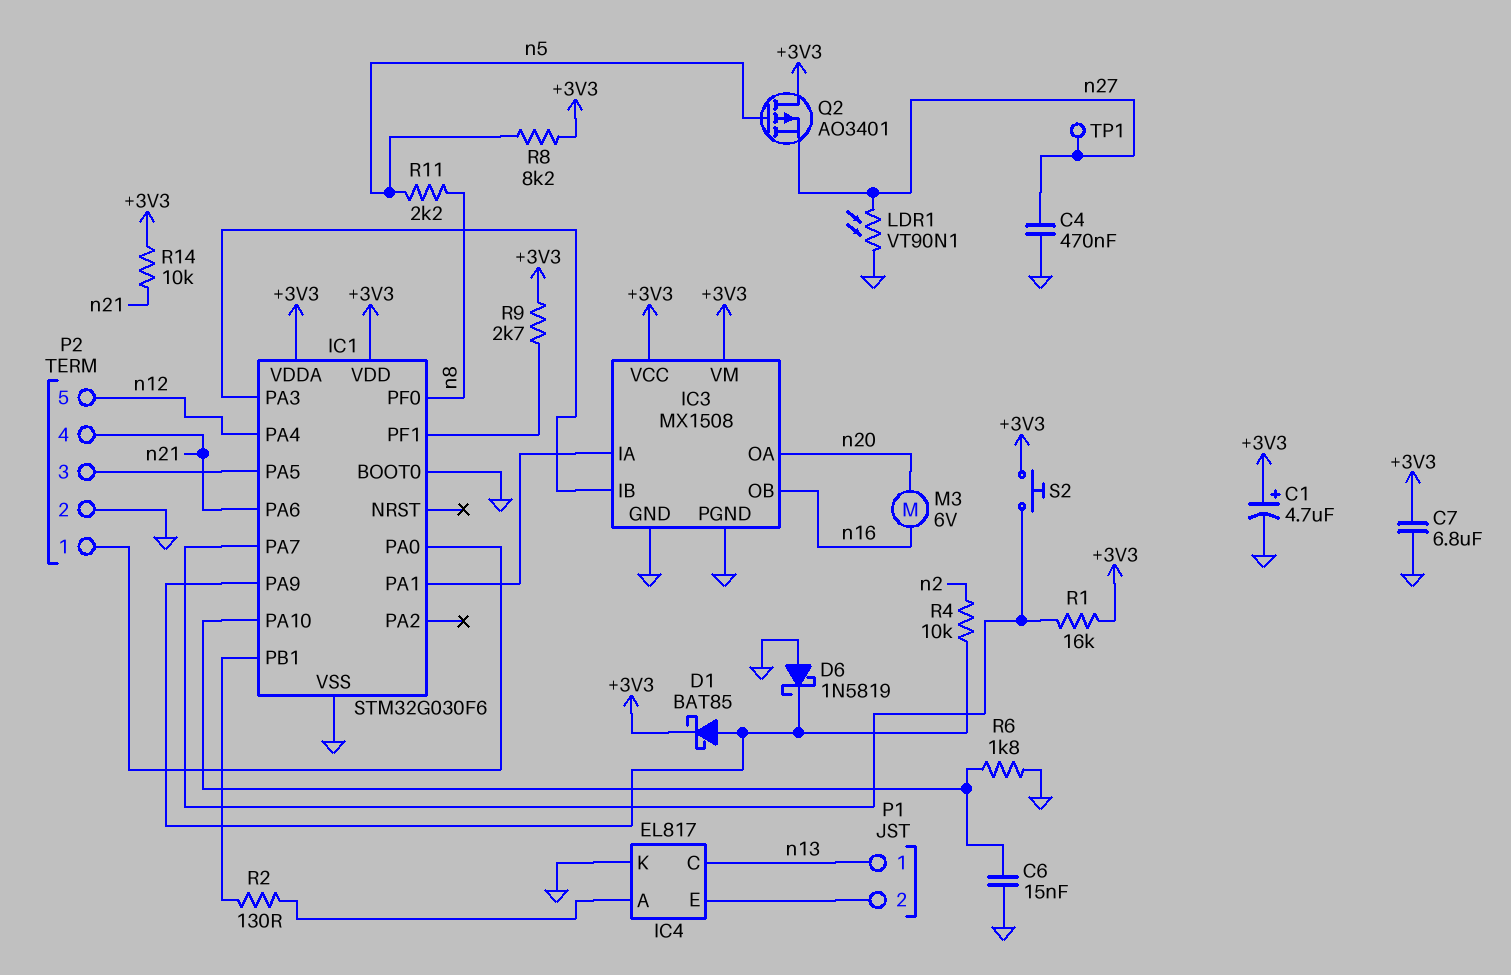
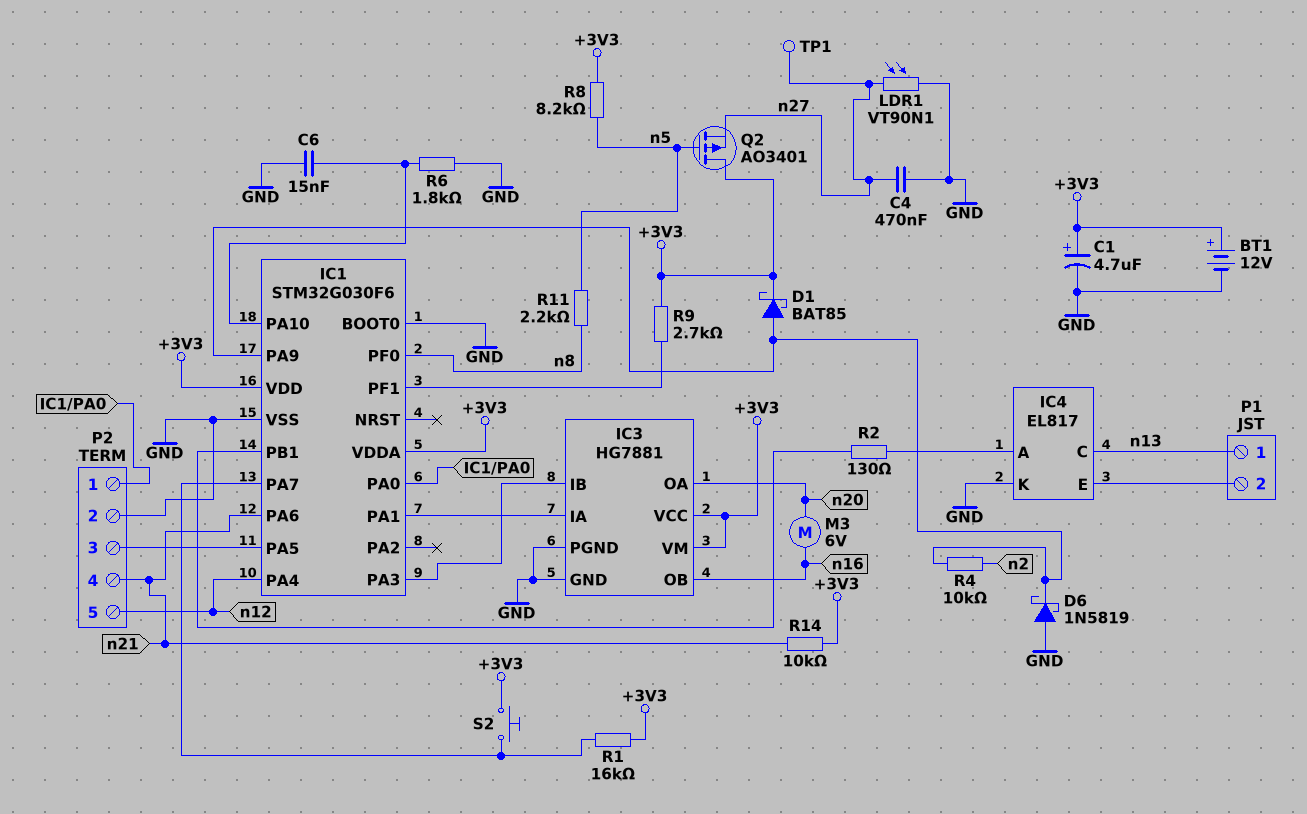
BT1: none -> 12V (plus +3V3, minus GND)
C7: 6.8uF (+3V3, GND) -> none
IC3: MX1508 -> HG7881

